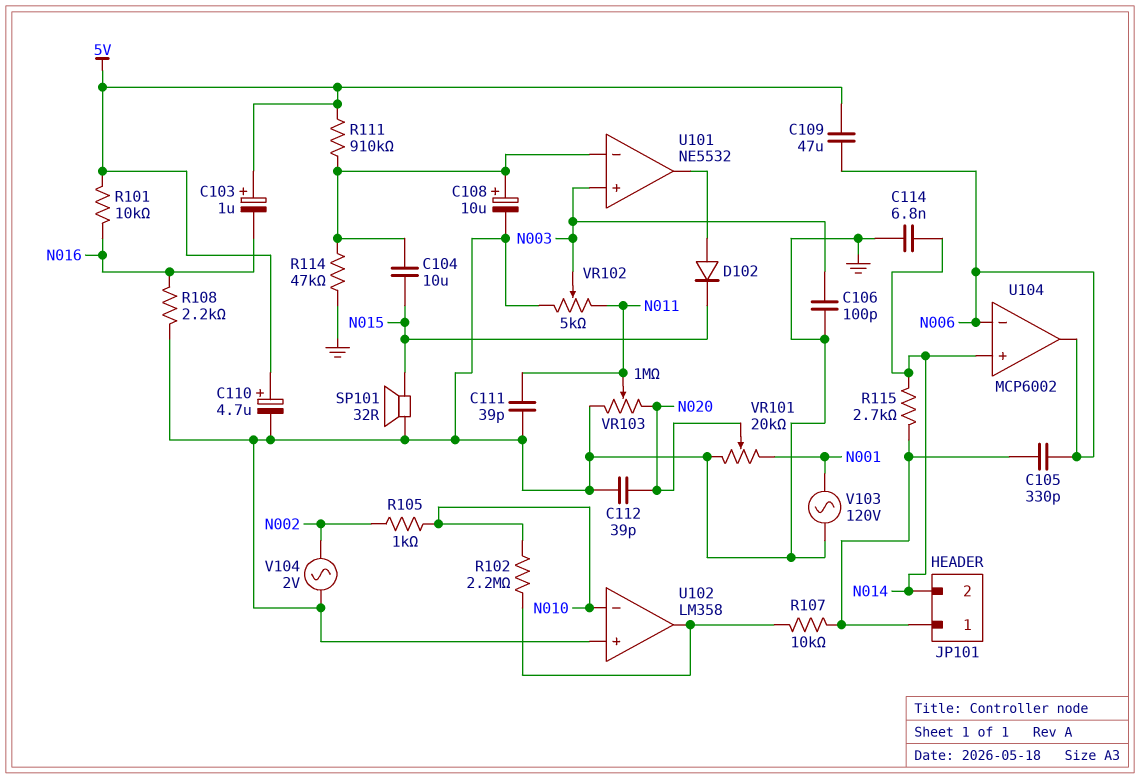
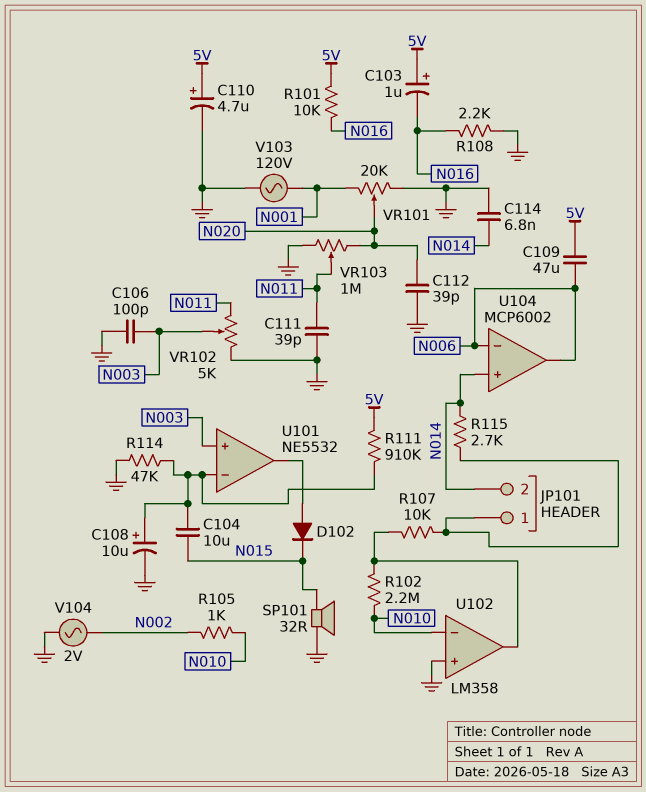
C105: 330pF (JP101/1, N006) -> none

